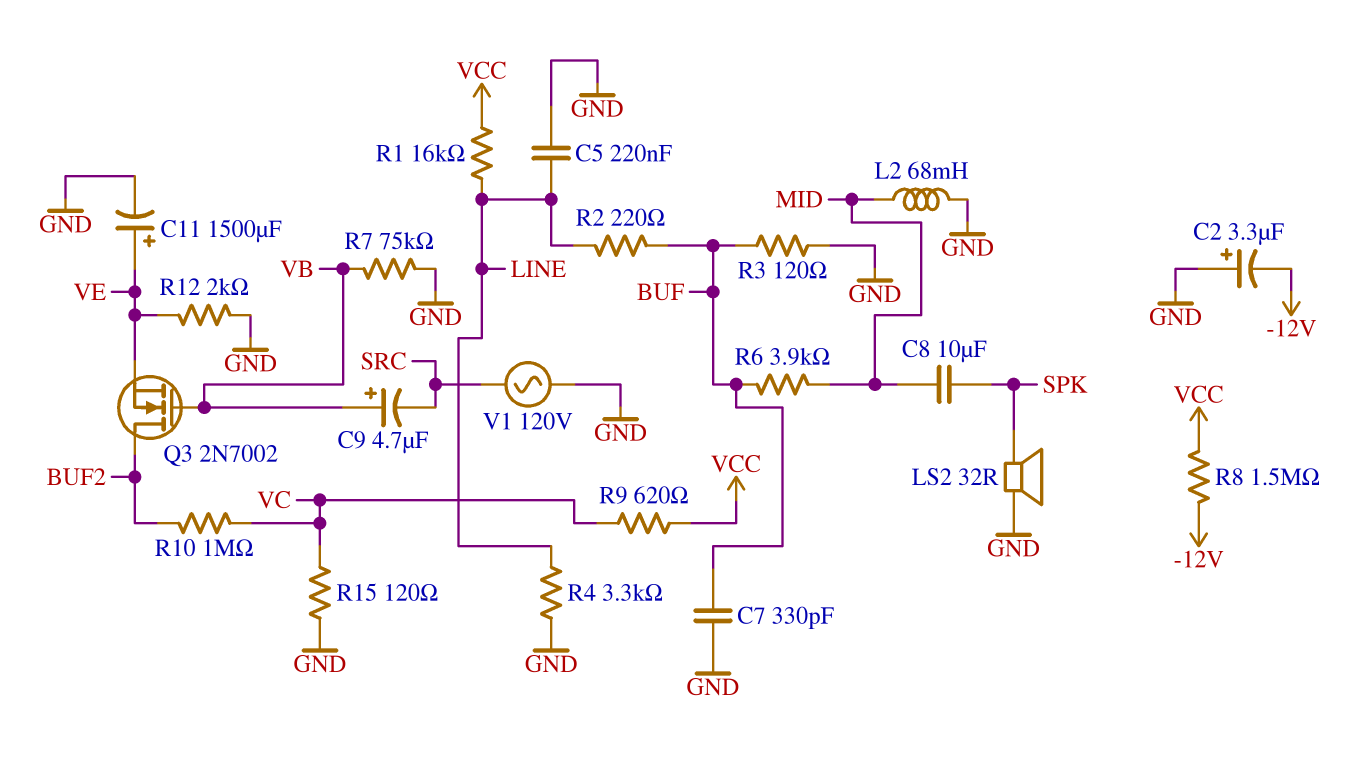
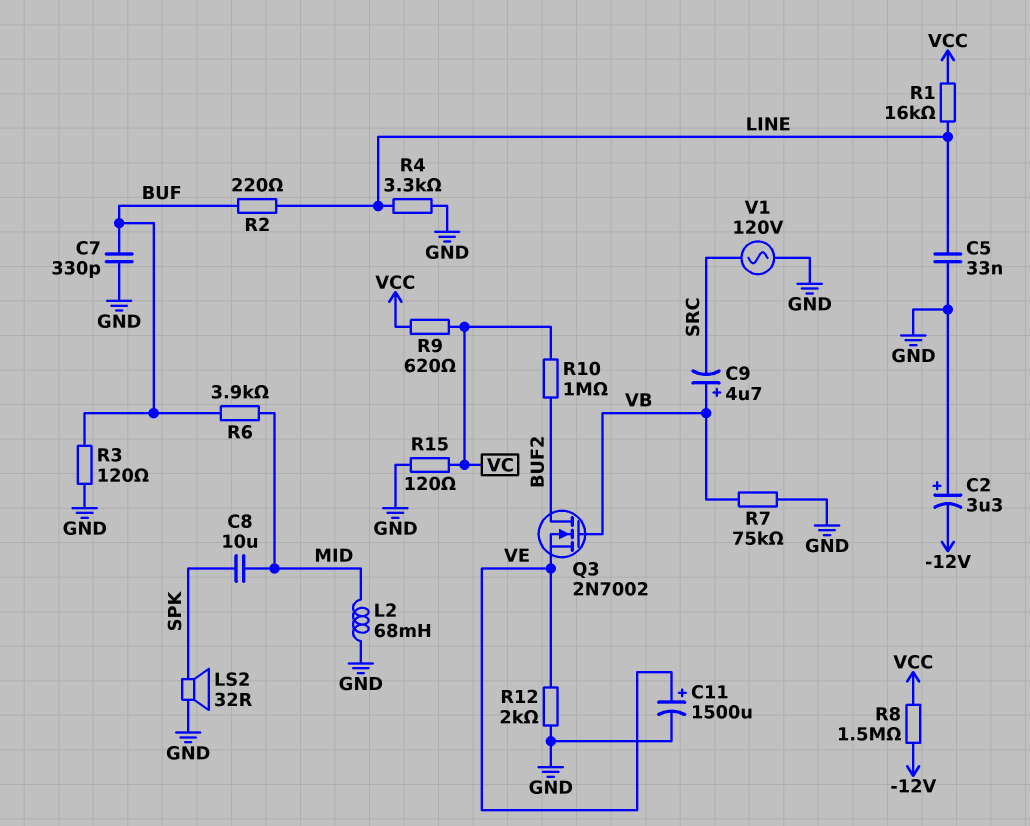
C5: 220nF (GND, LINE) -> 33nF (GND, LINE)

